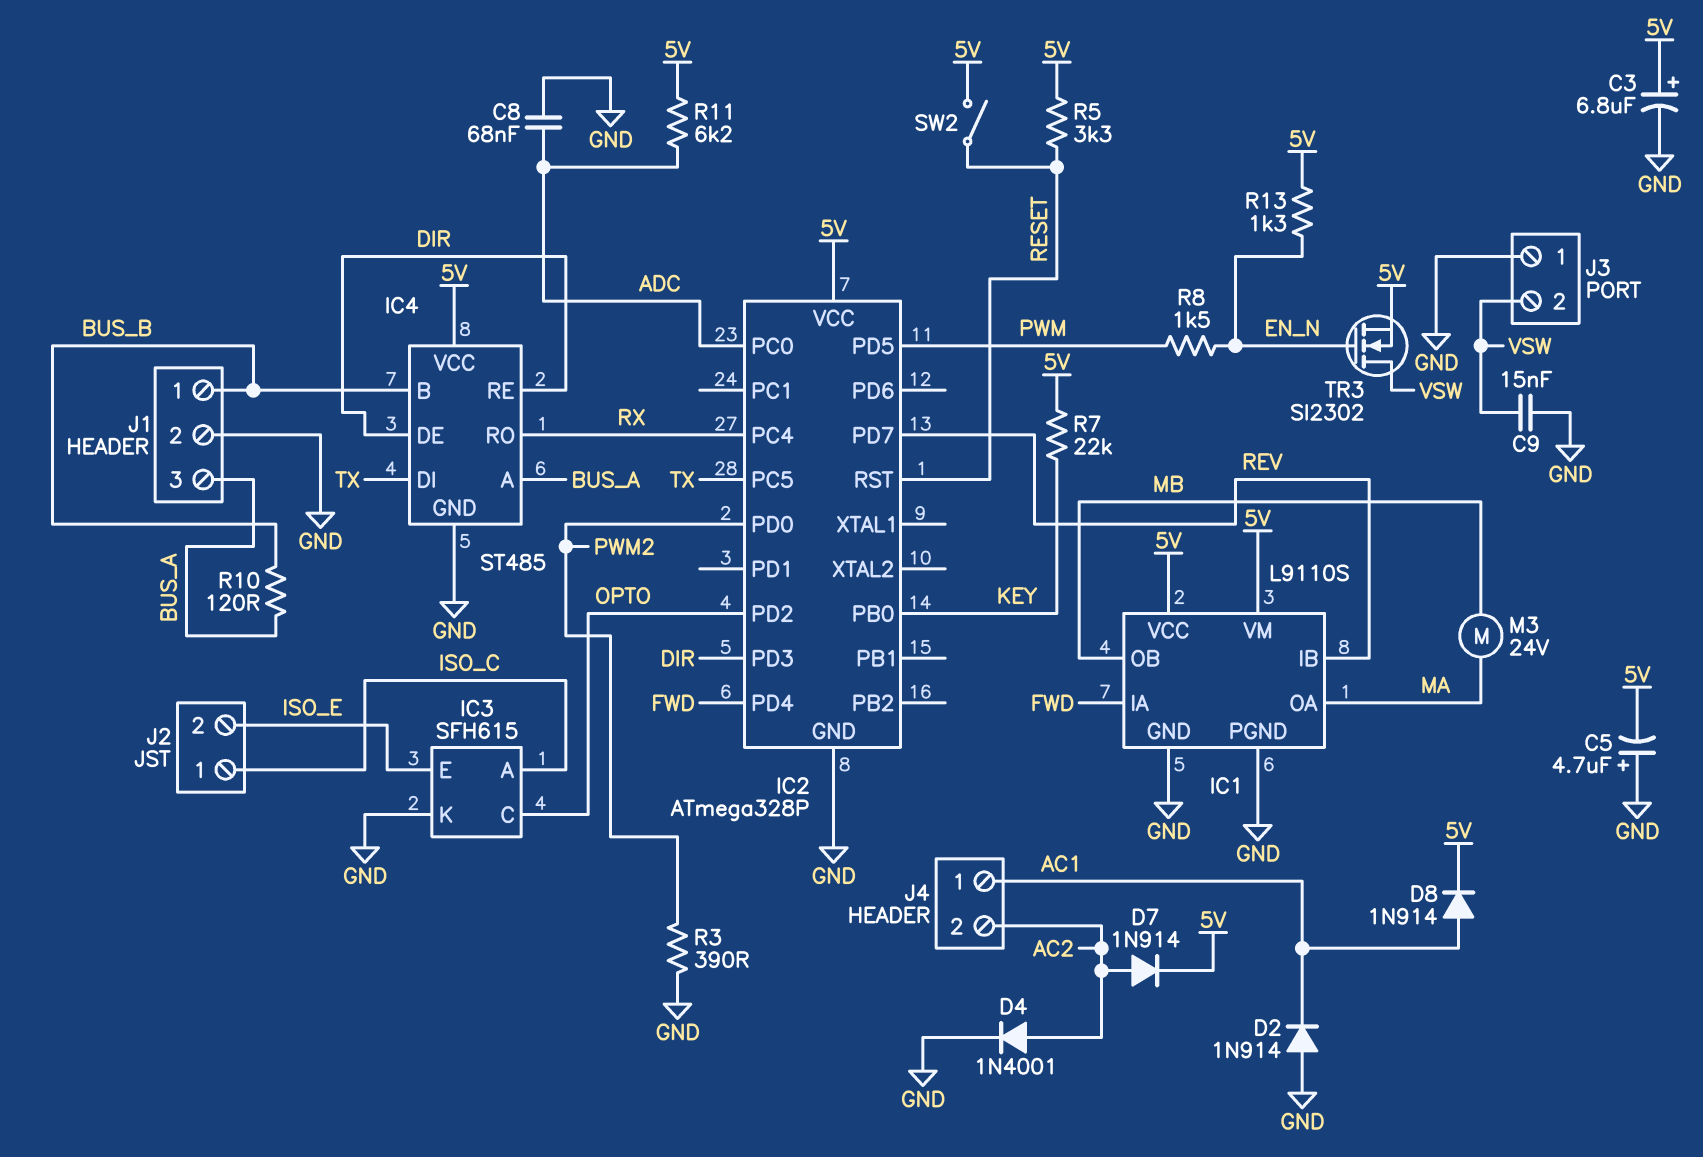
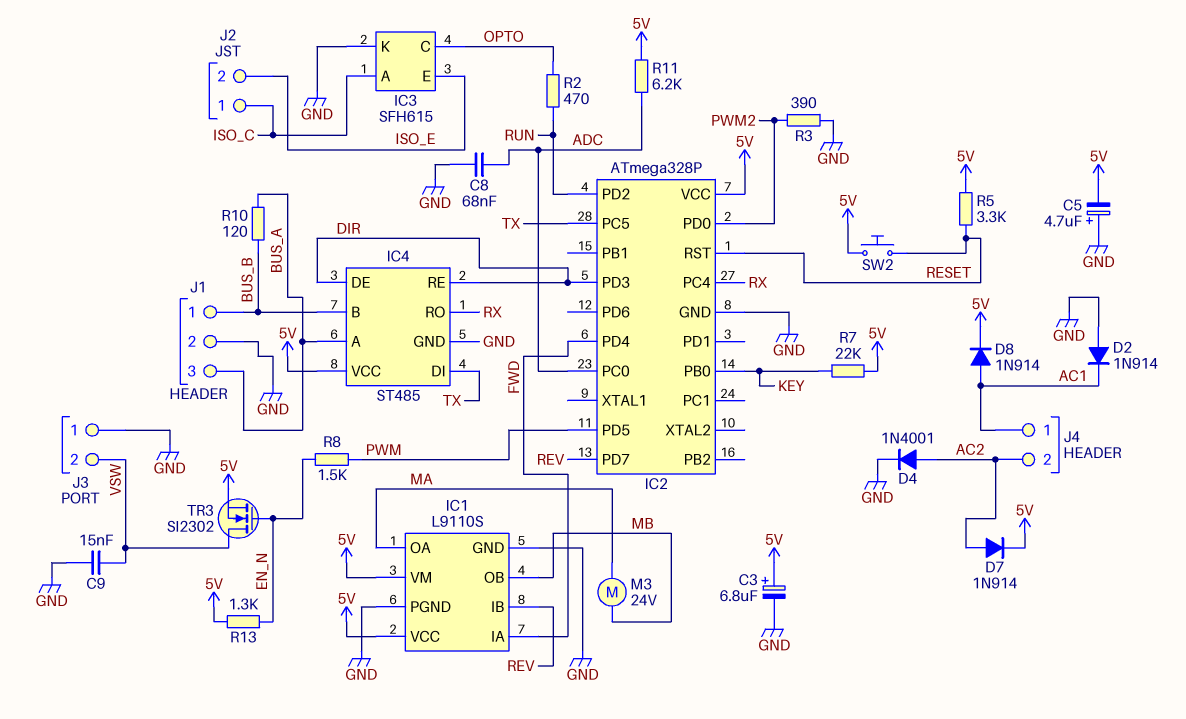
IC2 pin PD2: OPTO -> RUN
R2: none -> 470 (OPTO, RUN)
SW2: switch (5V, RESET) -> button (5V, RESET)

